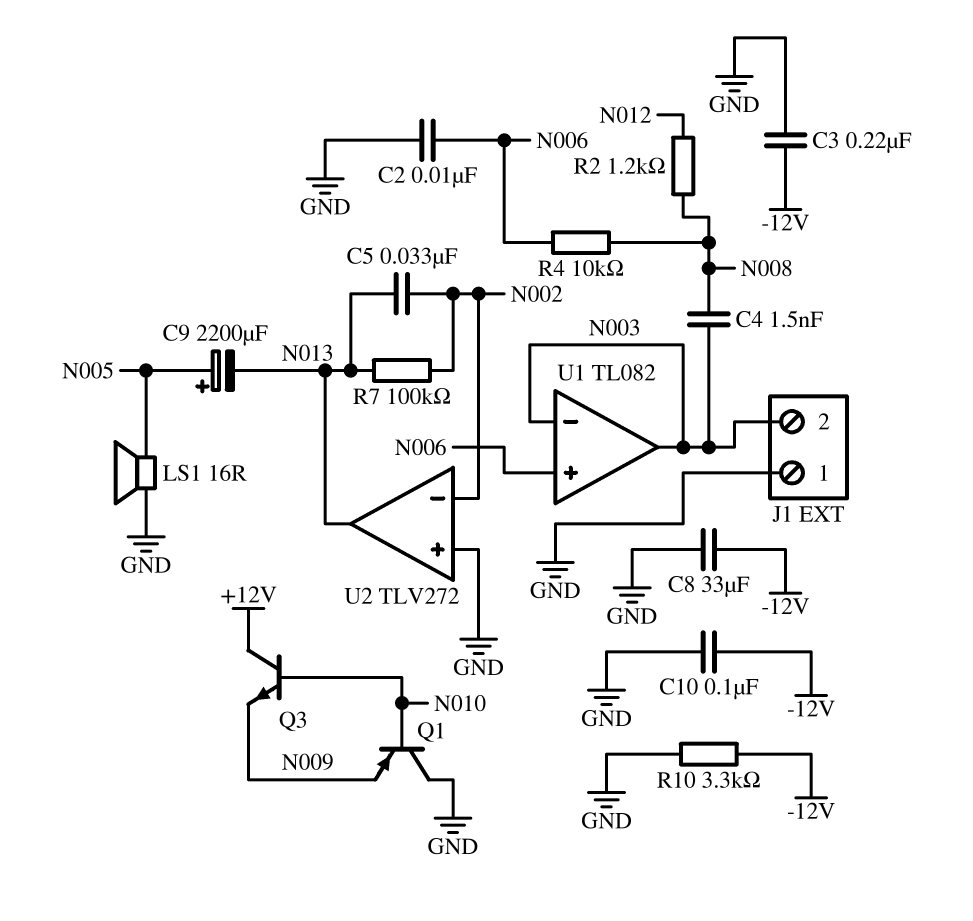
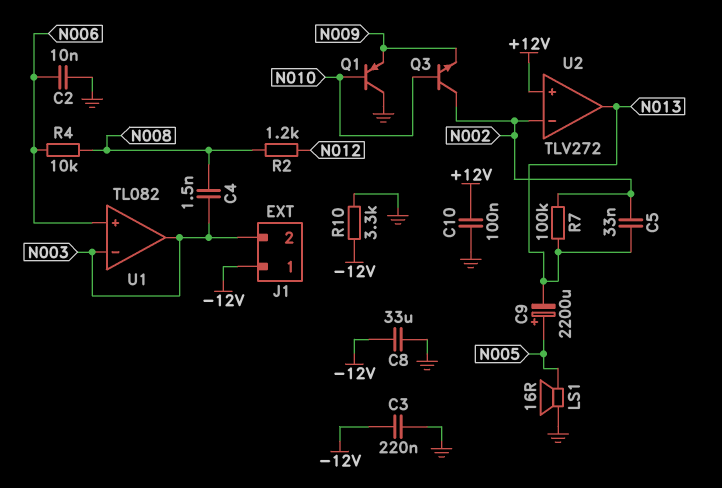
C10: 100nF (-12V, GND) -> 100nF (+12V, GND)
J1 pin 1: GND -> -12V
Q3: NPN (B N010, C +12V, E N009) -> NPN (B N010, C N002, E N009)
U2 pin in+: GND -> +12V

